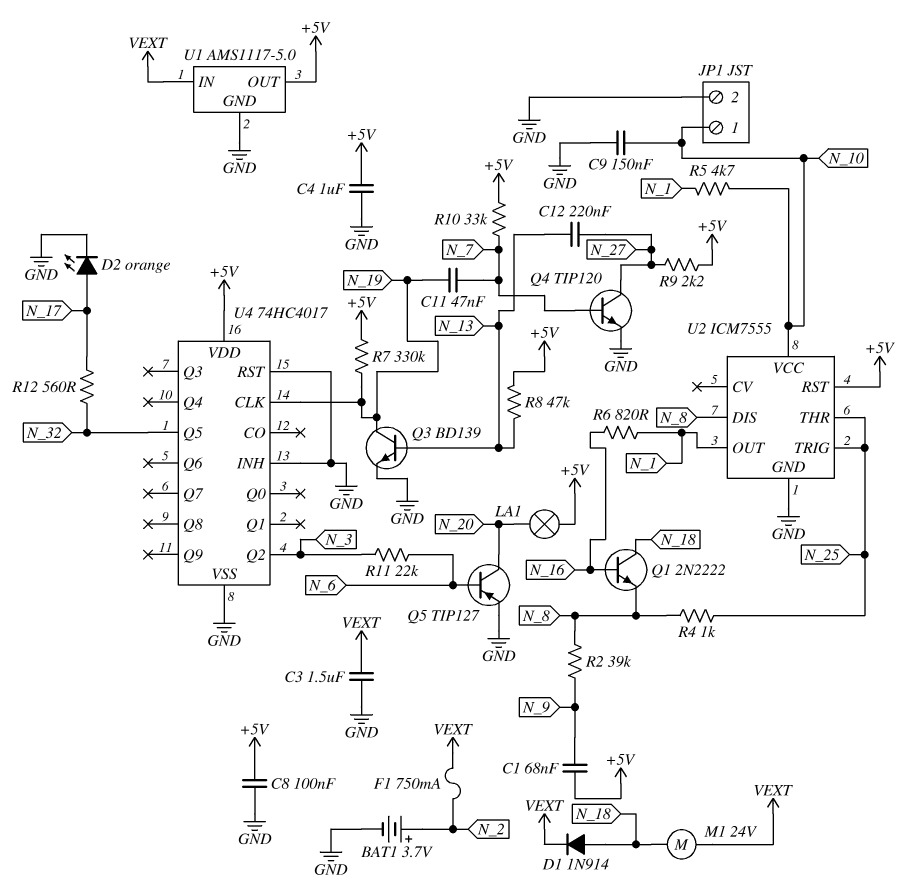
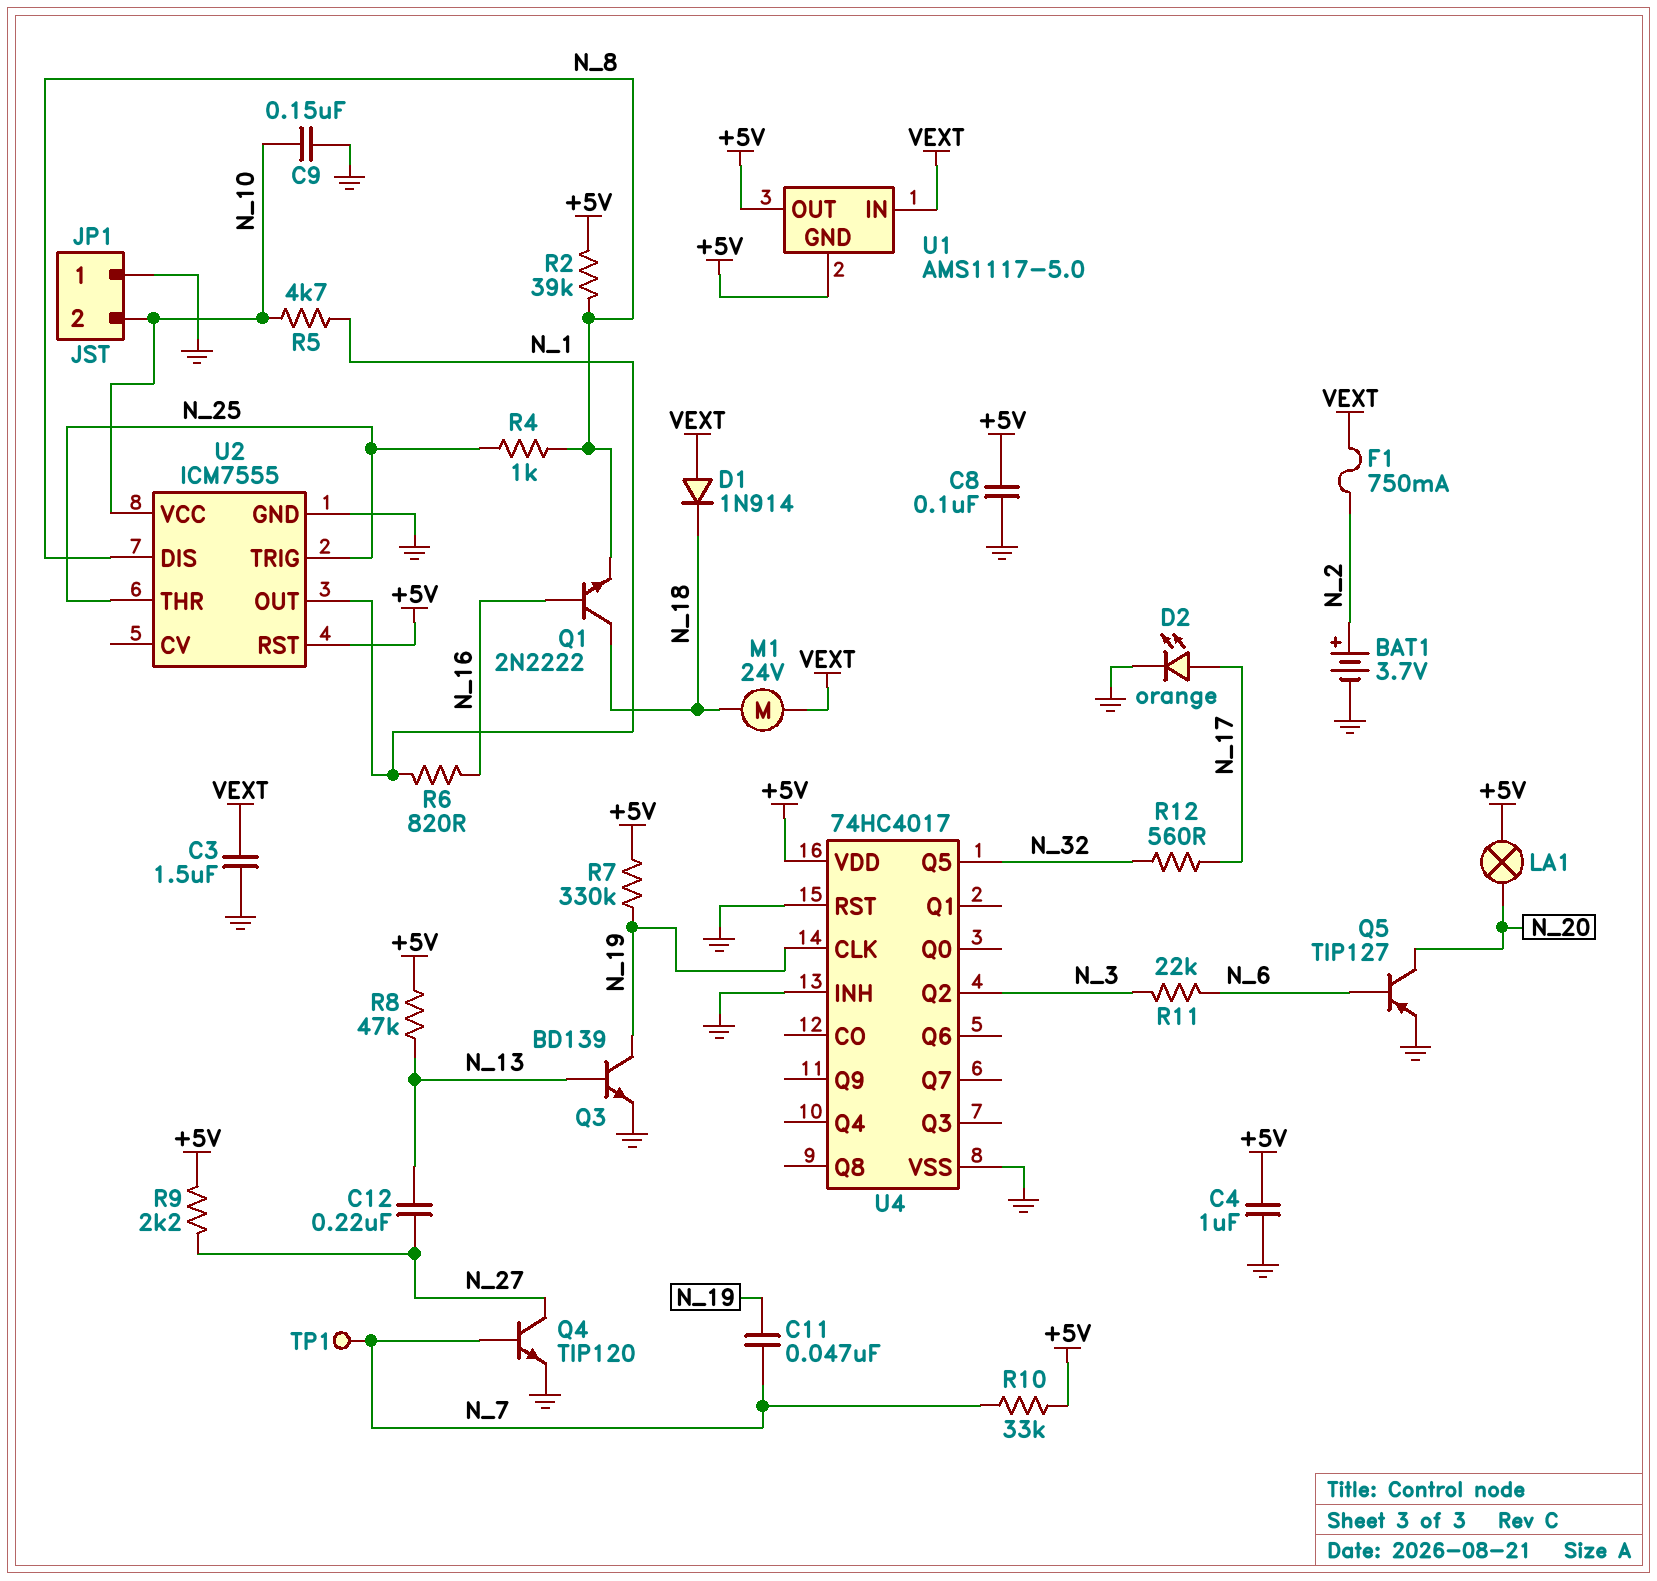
C1: 68nF (+5V, N_9) -> none
D1: diode 1N914 (A N_18, K VEXT) -> diode 1N914 (A VEXT, K N_18)
JP1 pin 1: N_10 -> GND
JP1 pin 2: GND -> N_10
R2: 39k (N_8, N_9) -> 39k (+5V, N_8)
TP1: none -> test point (N_7)
U1 pin GND: GND -> +5V

